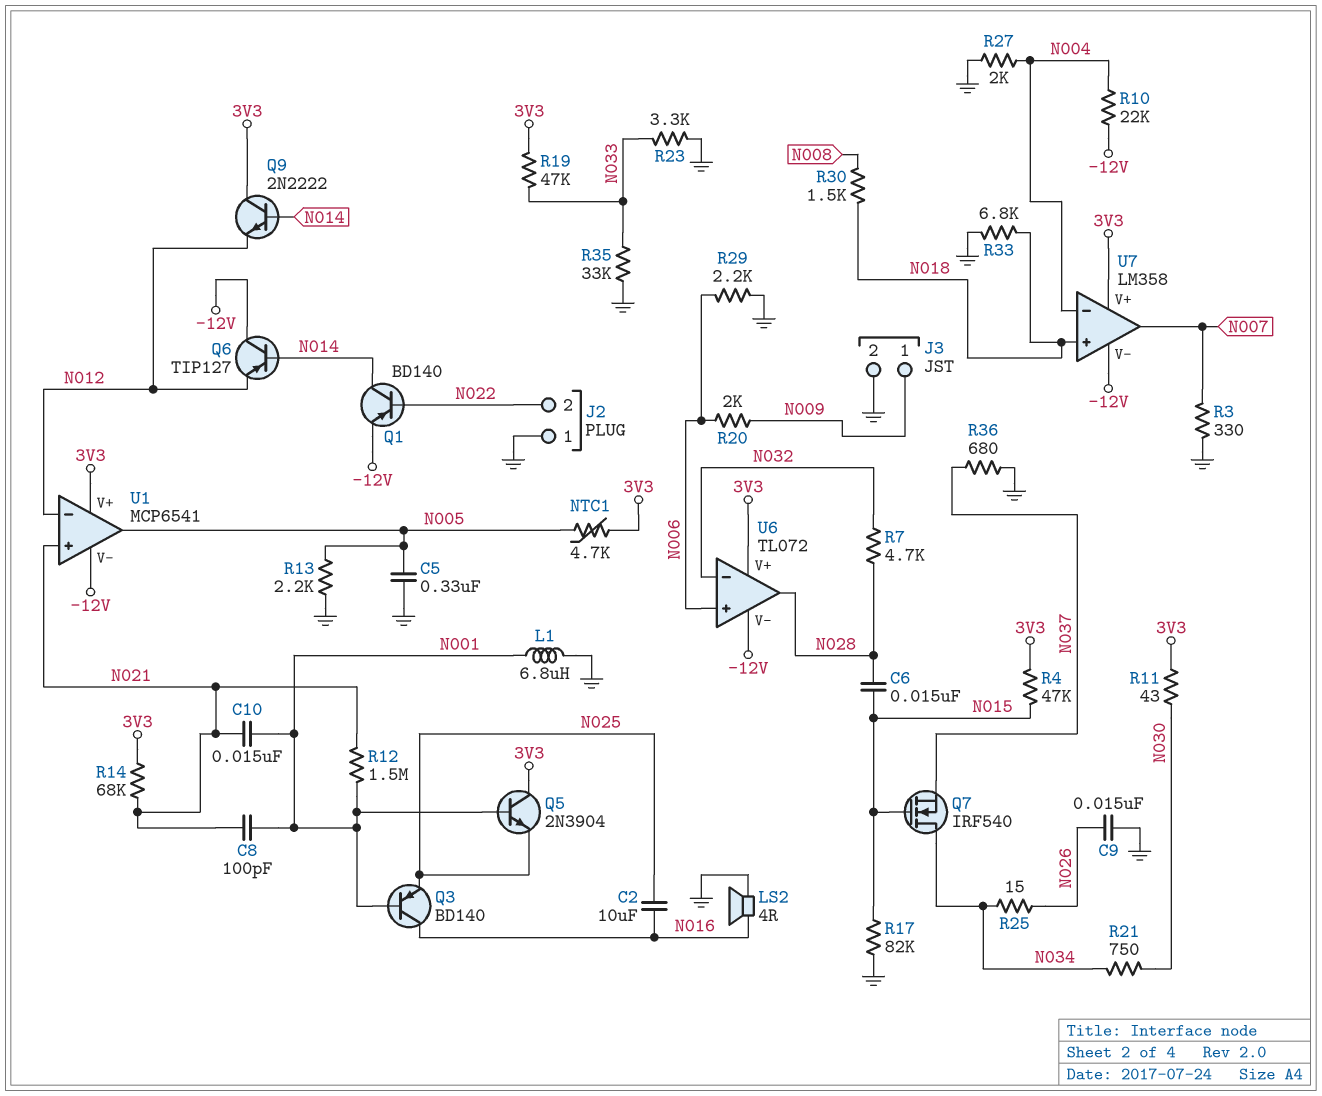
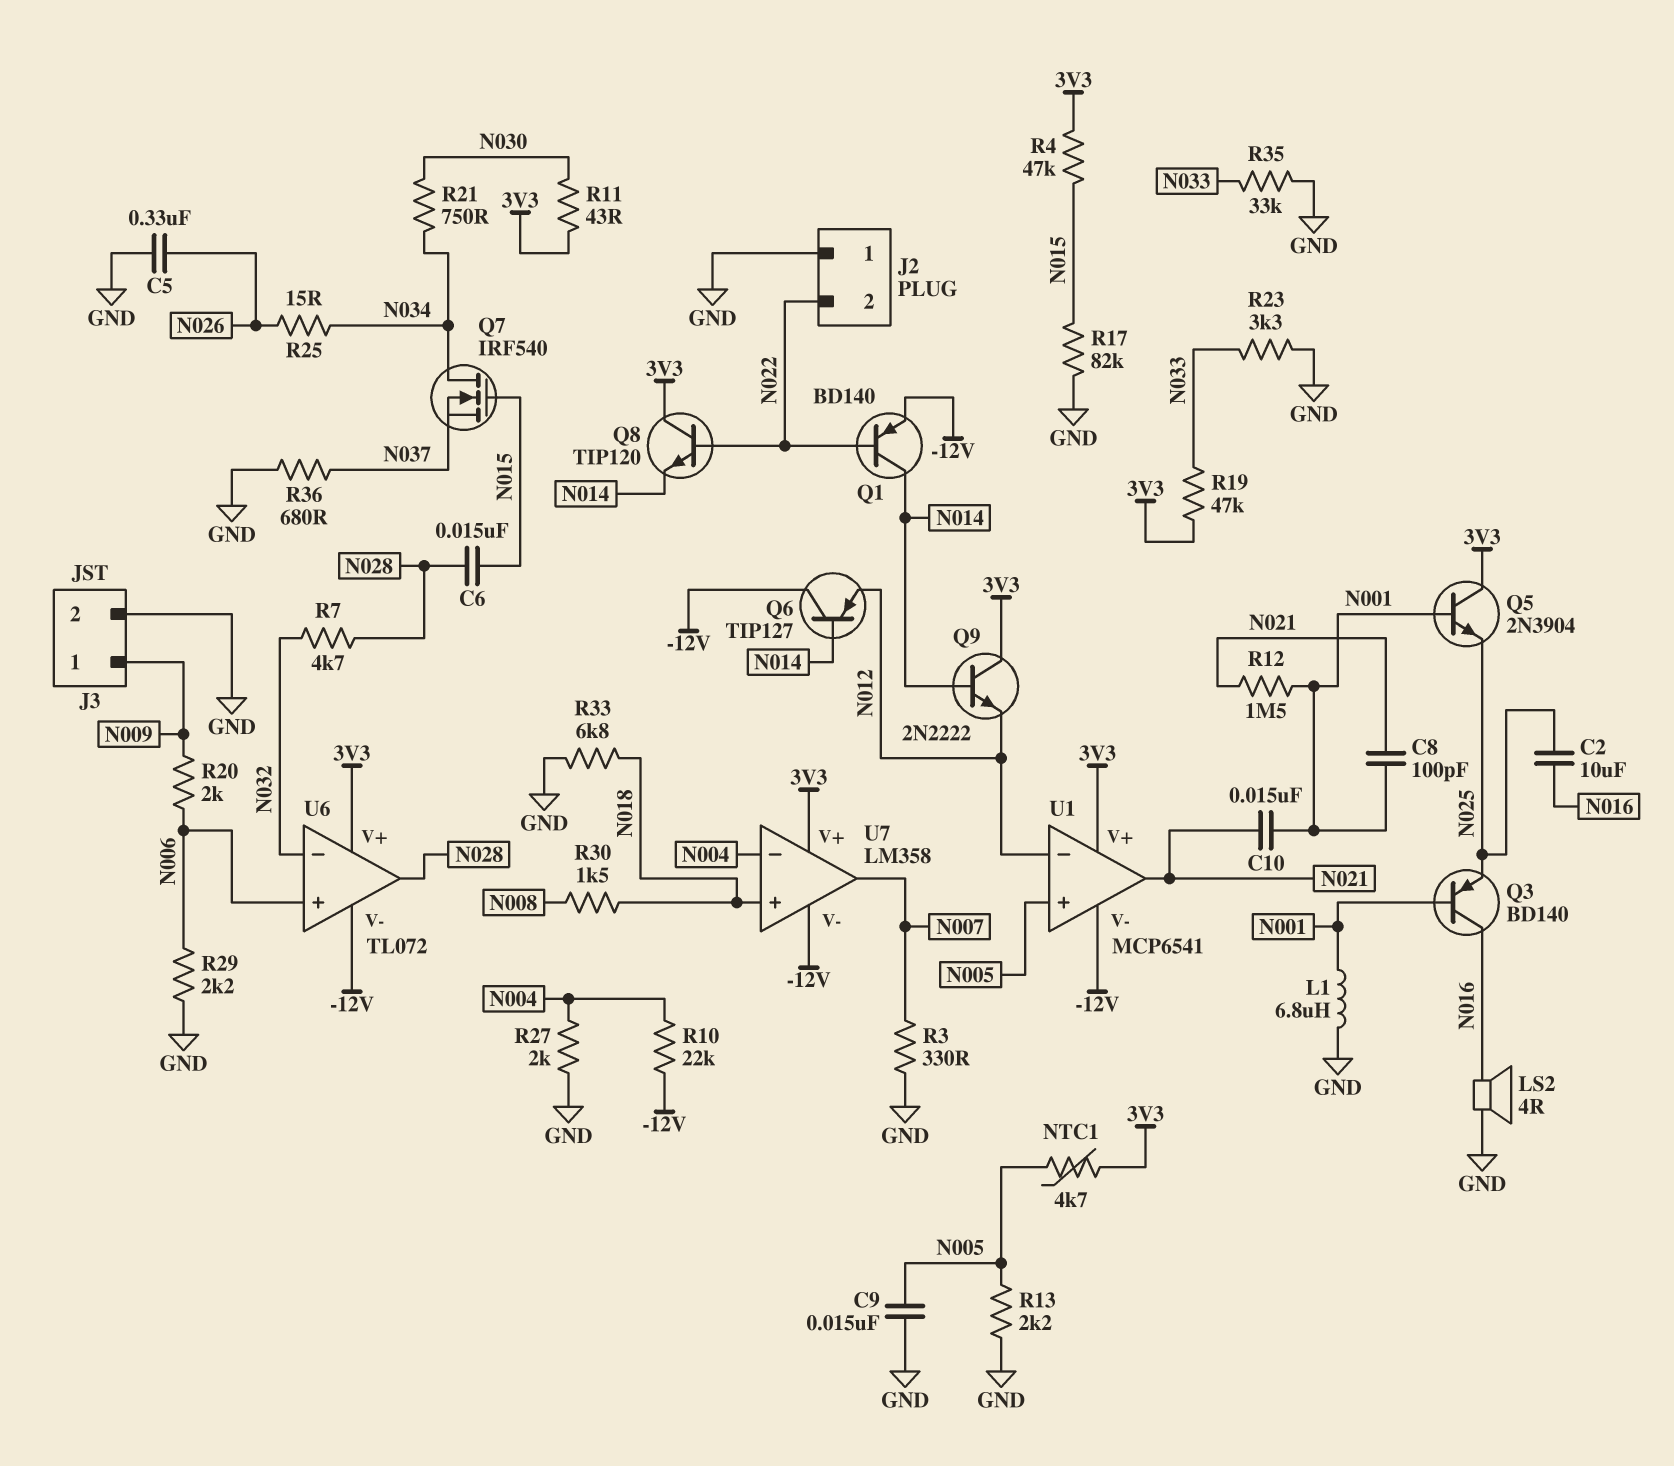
C5: 330nF (GND, N005) -> 330nF (GND, N026)
C9: 15nF (GND, N026) -> 15nF (GND, N005)
Q8: none -> NPN TIP120 (B N022, C 3V3, E N014)
R14: 68k (3V3, N021) -> none
U1 pin in+: N021 -> N005
U1 pin out: N005 -> N021

